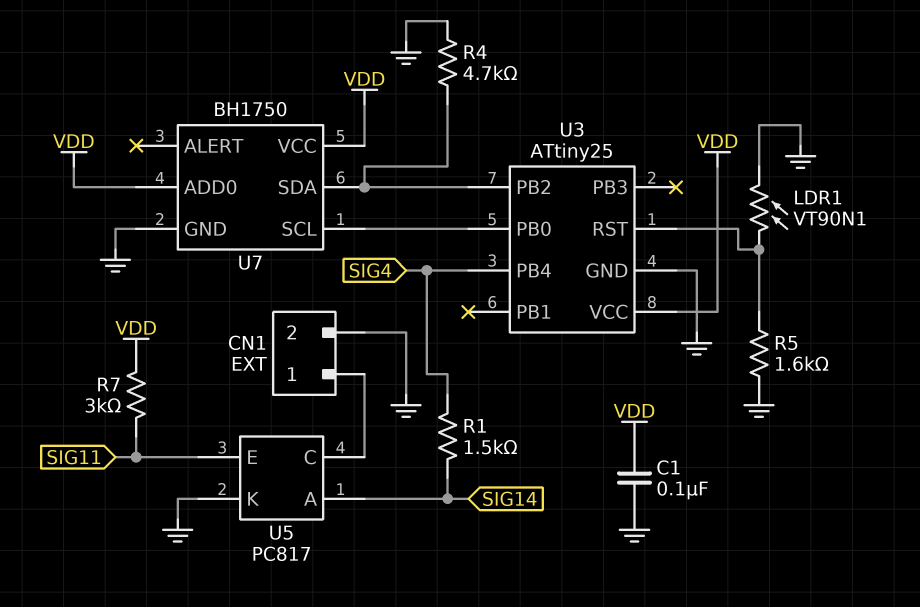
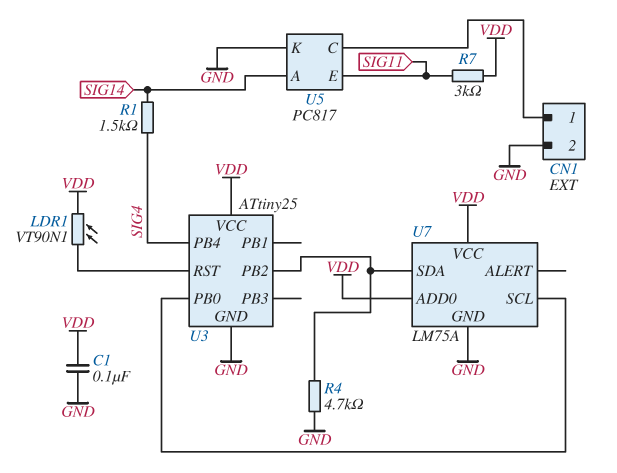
LDR1: VT90N1 (GND, U3/RST) -> VT90N1 (U3/RST, VDD)
R5: 1.6k (GND, U3/RST) -> none
U7: BH1750 -> LM75A

